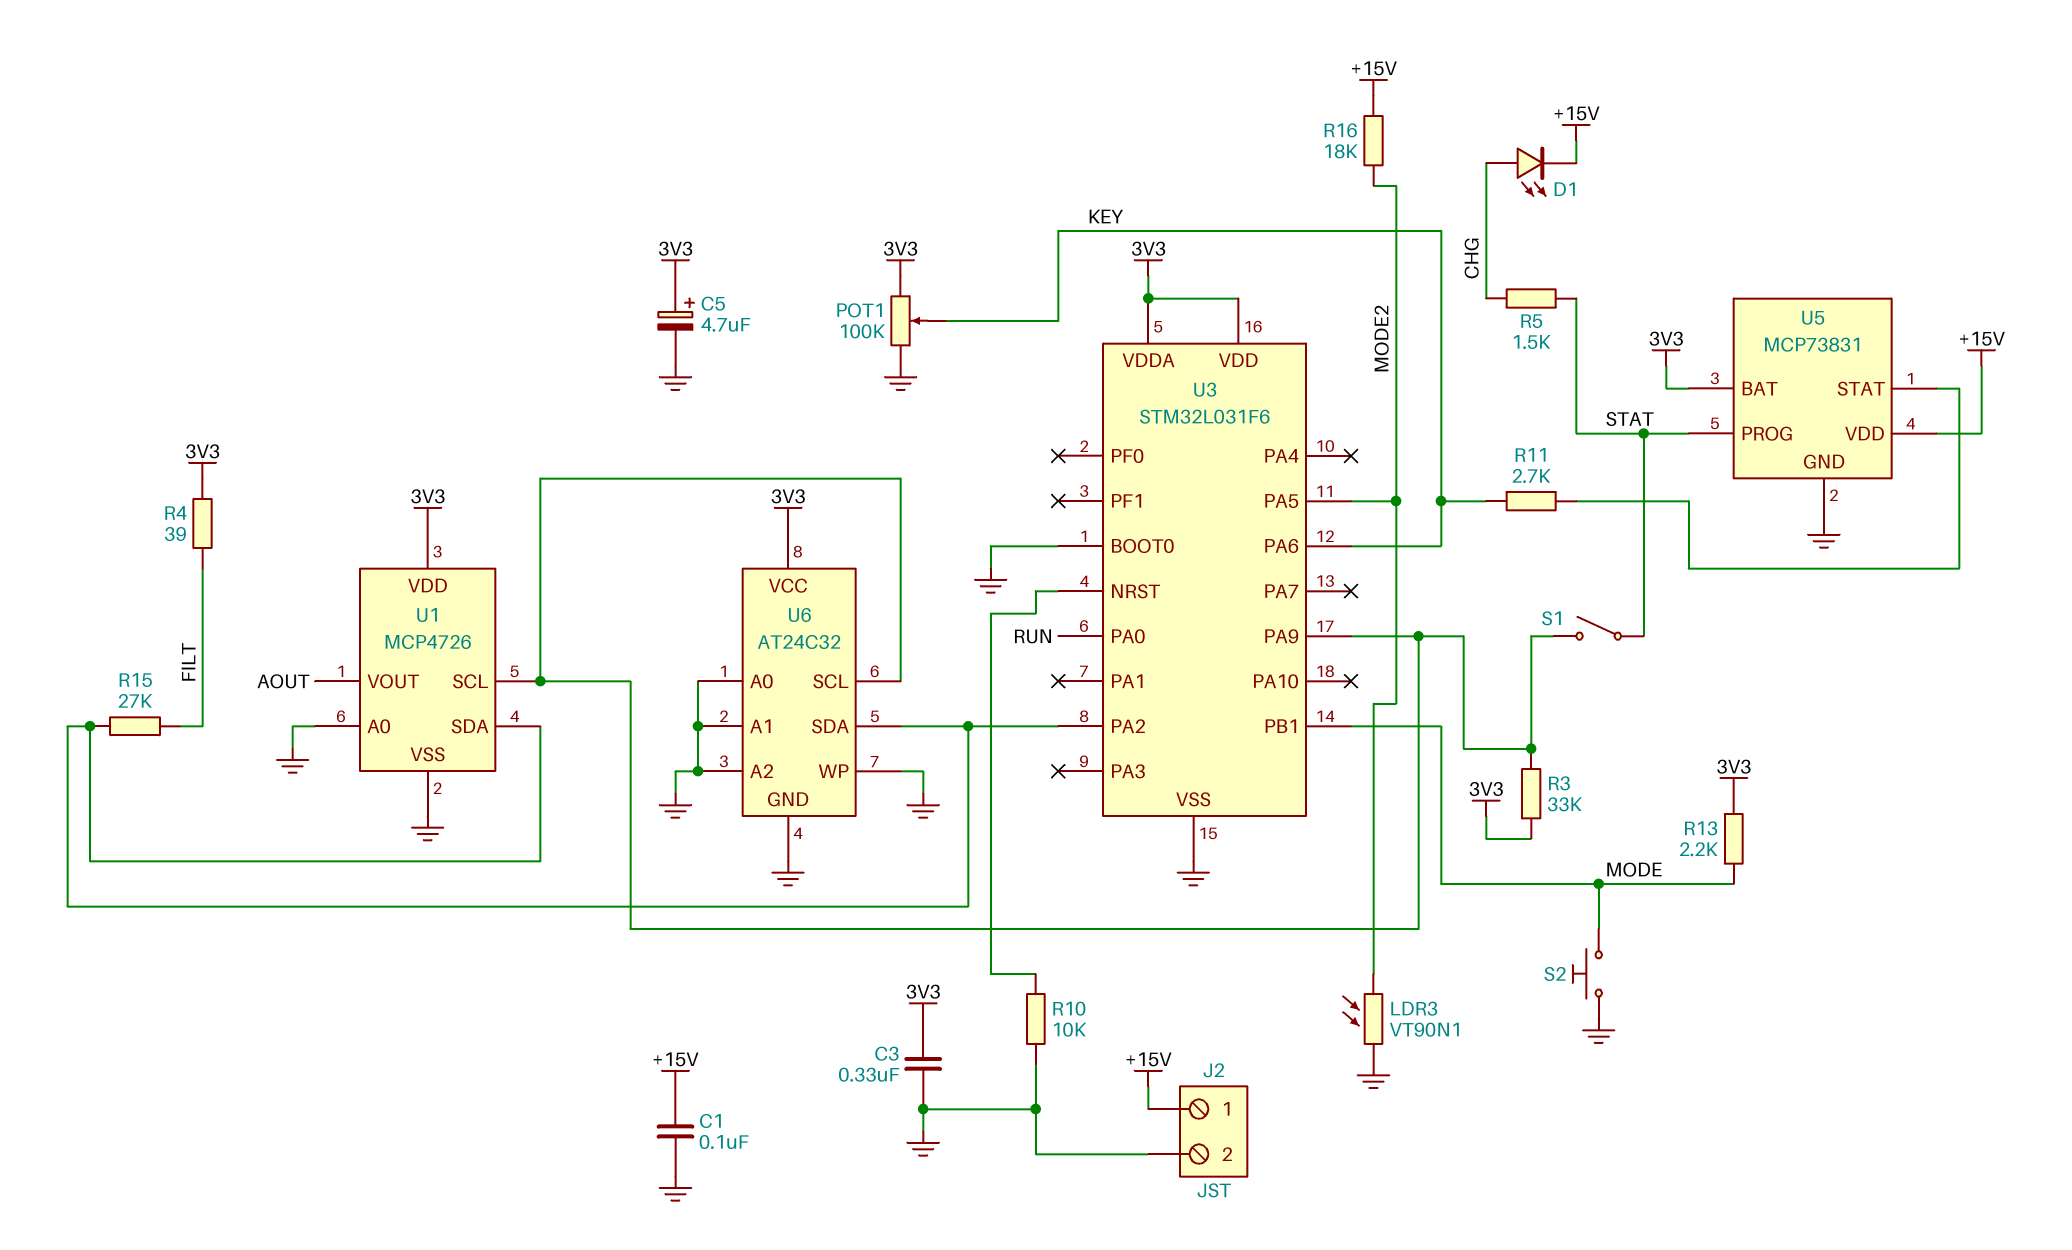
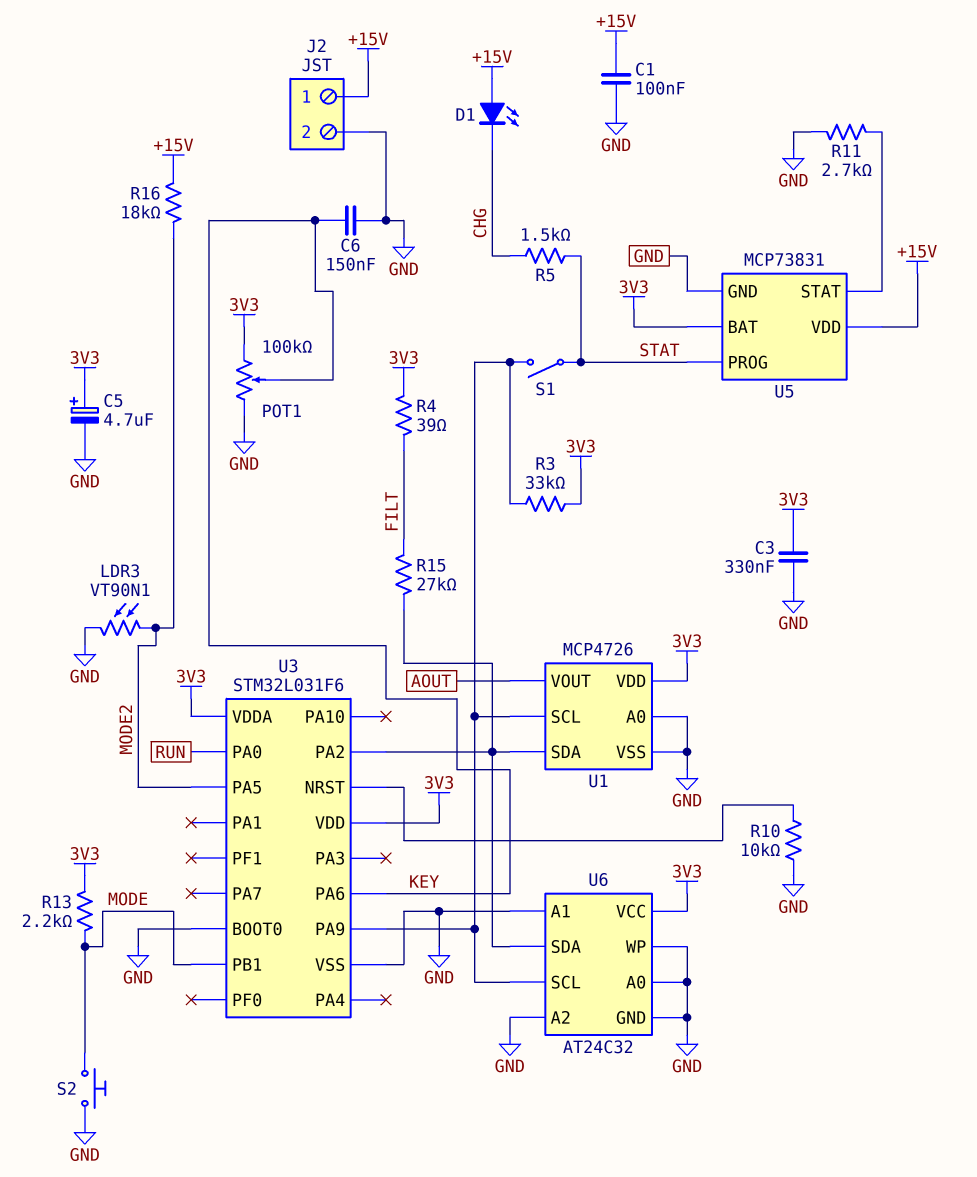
C6: none -> 150nF (GND, KEY)
D1: LED (A CHG, K +15V) -> LED (A +15V, K CHG)
R11: 2.7k (KEY, U5/STAT) -> 2.7k (GND, U5/STAT)

